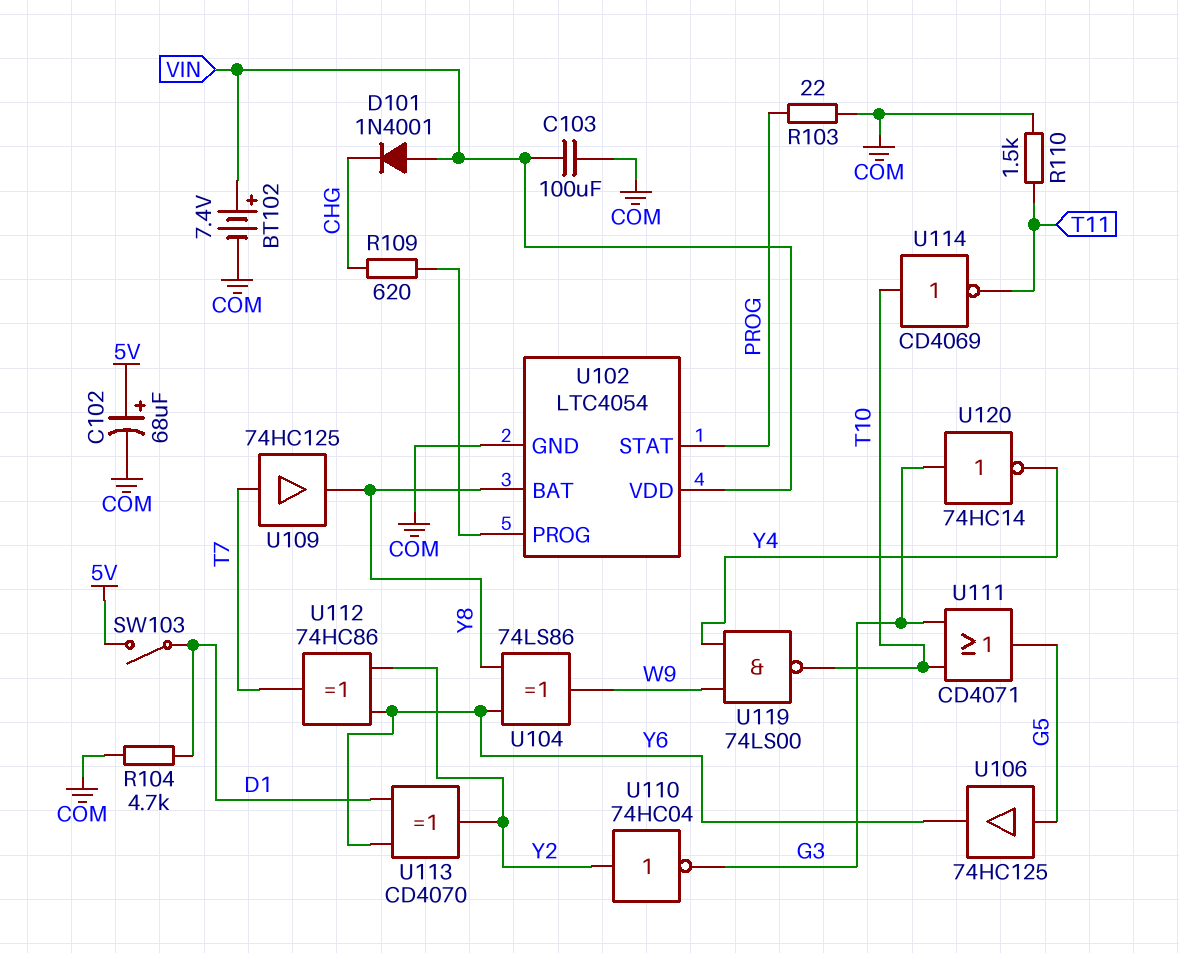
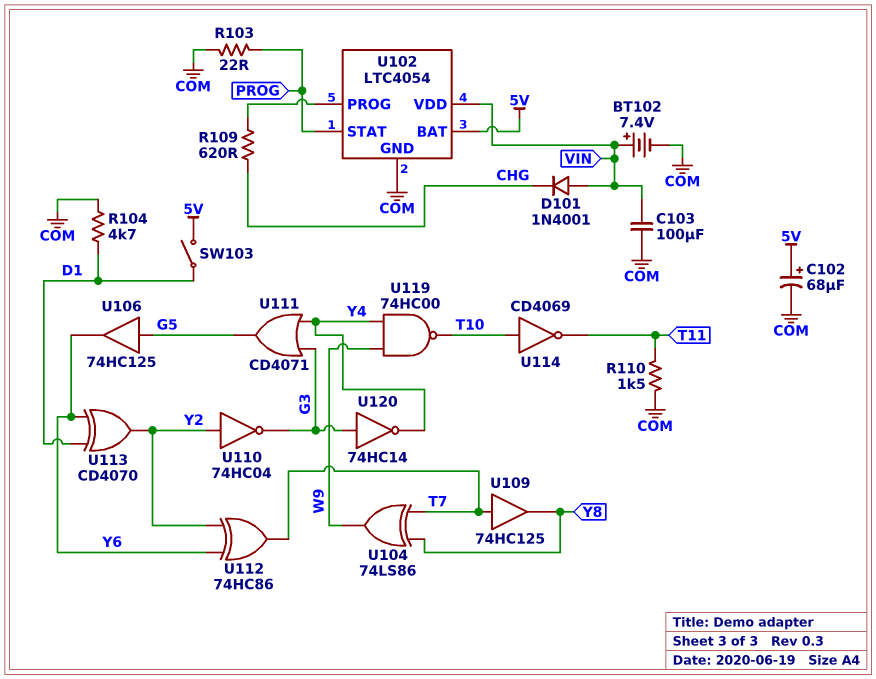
U102 pin BAT: Y8 -> 5V
U104: XOR 74LS86 (in Y6, in Y8, out W9) -> XOR 74LS86 (in T7, in Y8, out W9)
U111: OR CD4071 (in G3, in T10, out G5) -> OR CD4071 (in G3, in Y4, out G5)
U119: NAND 74LS00 (in W9, in Y4, out T10) -> NAND 74HC00 (in W9, in Y4, out T10)

